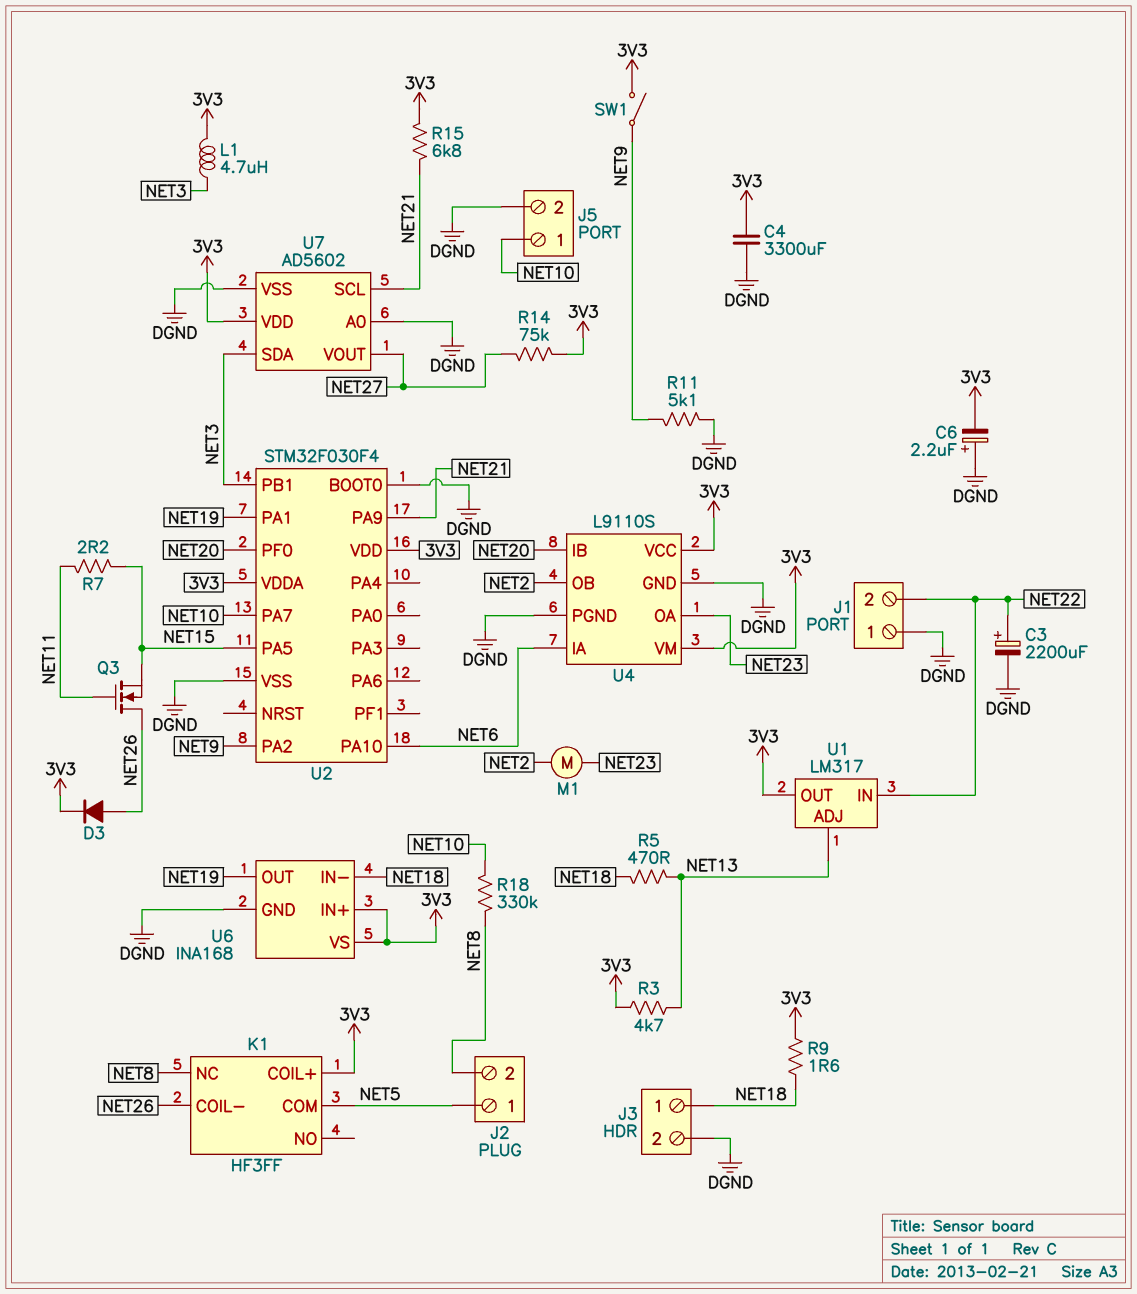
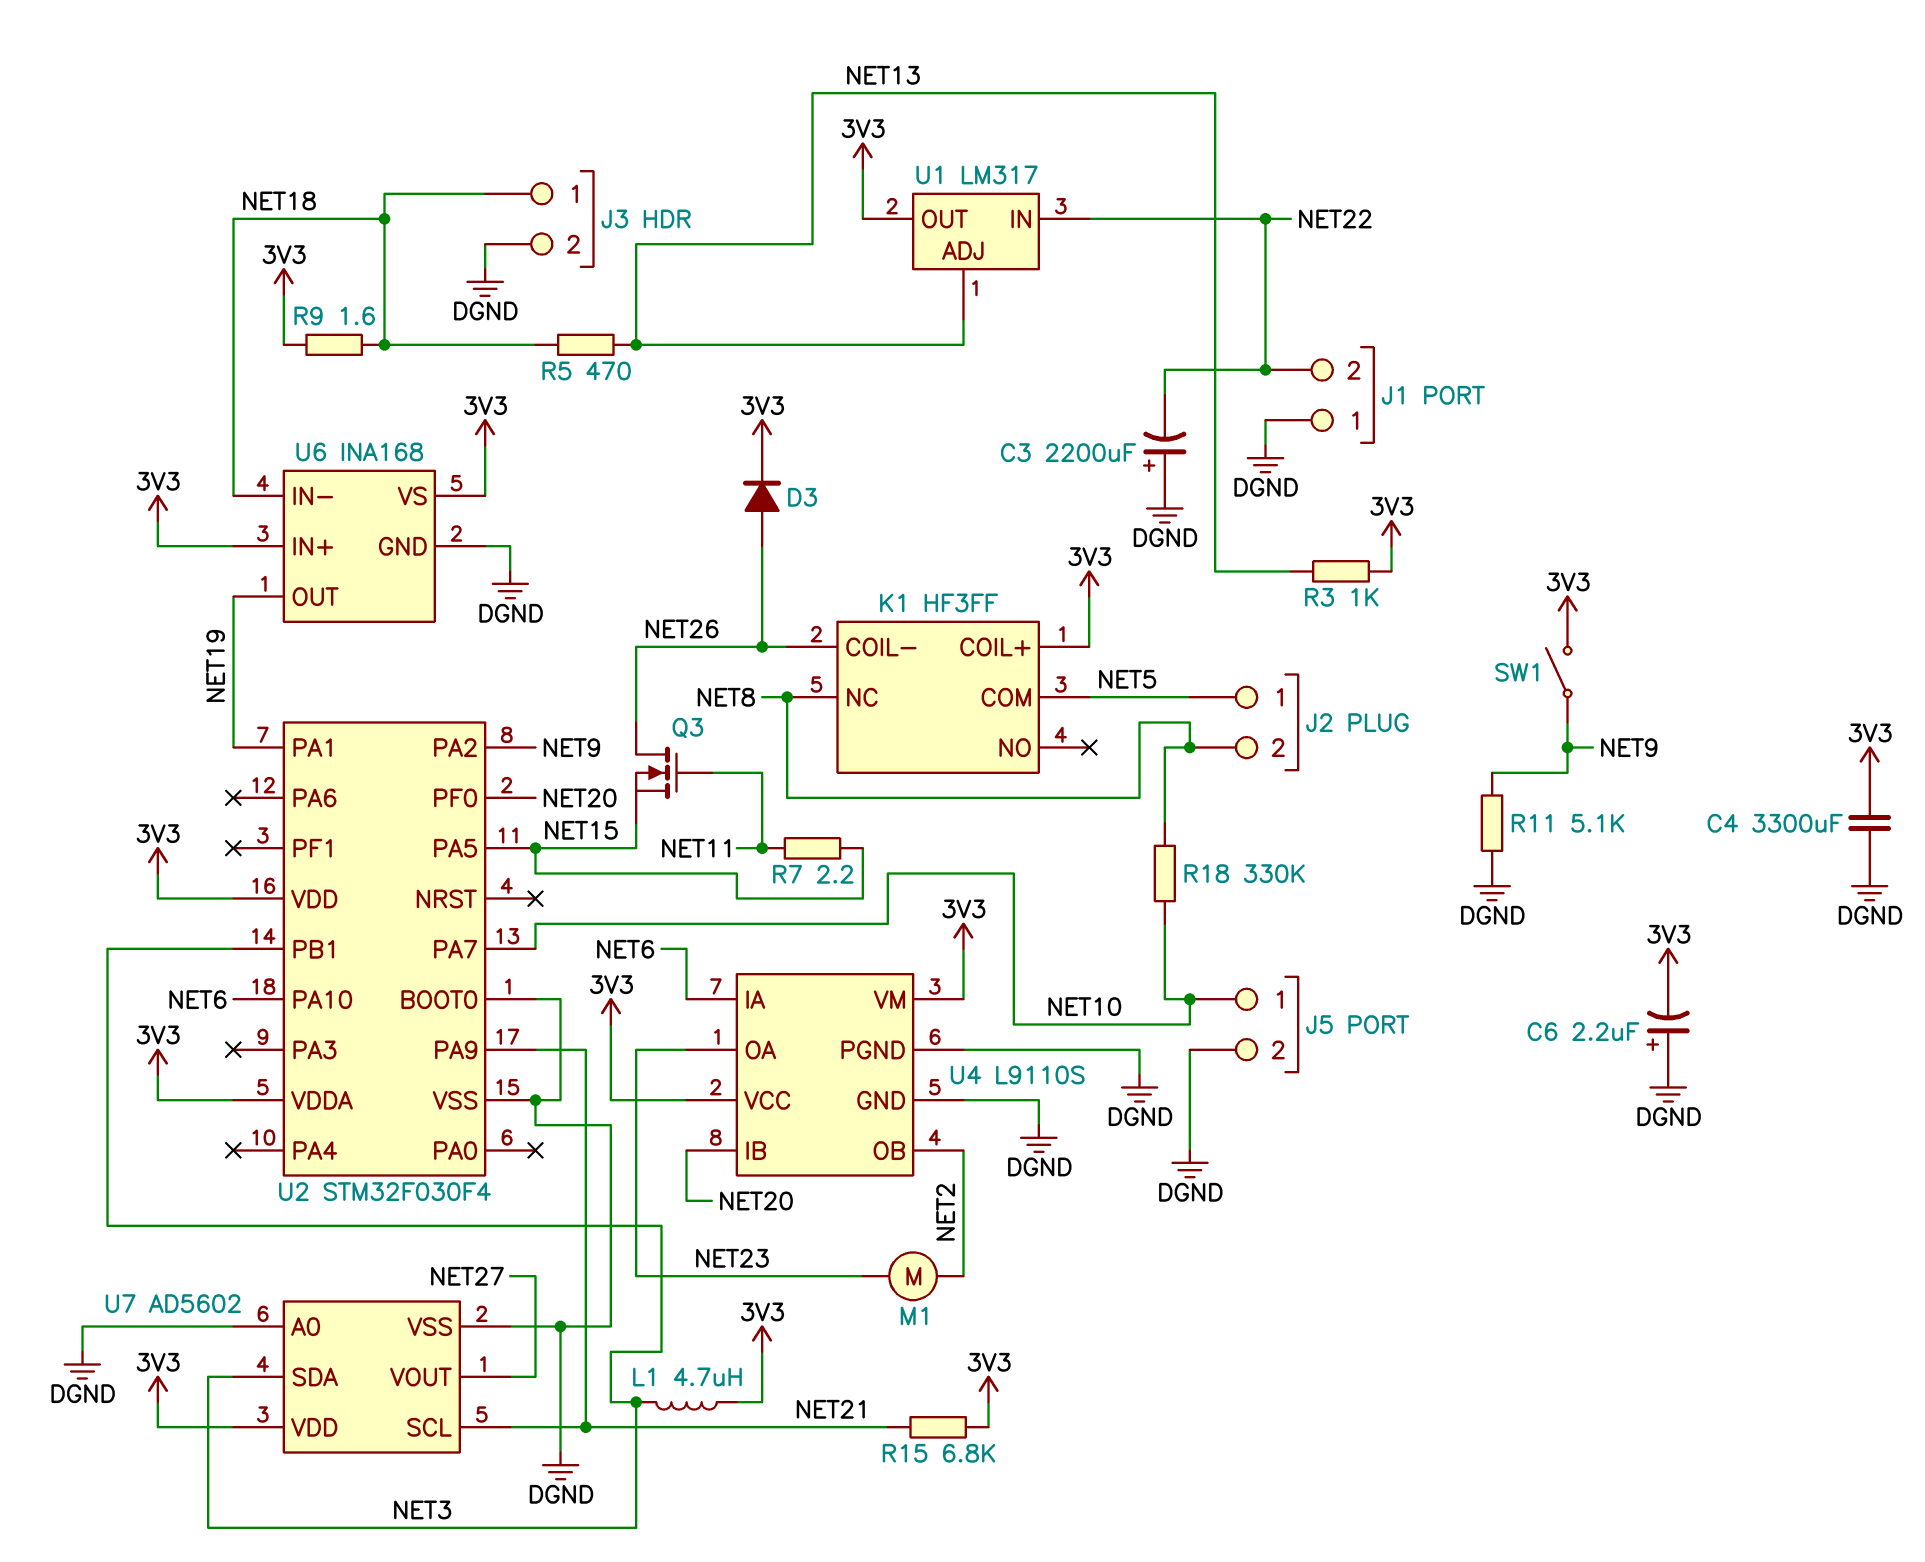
C3: 2200uF (plus NET22, minus DGND) -> 2200uF (plus DGND, minus NET22)
R3: 4.7k (3V3, NET13) -> 1k (3V3, NET13)
R14: 75k (3V3, NET27) -> none

